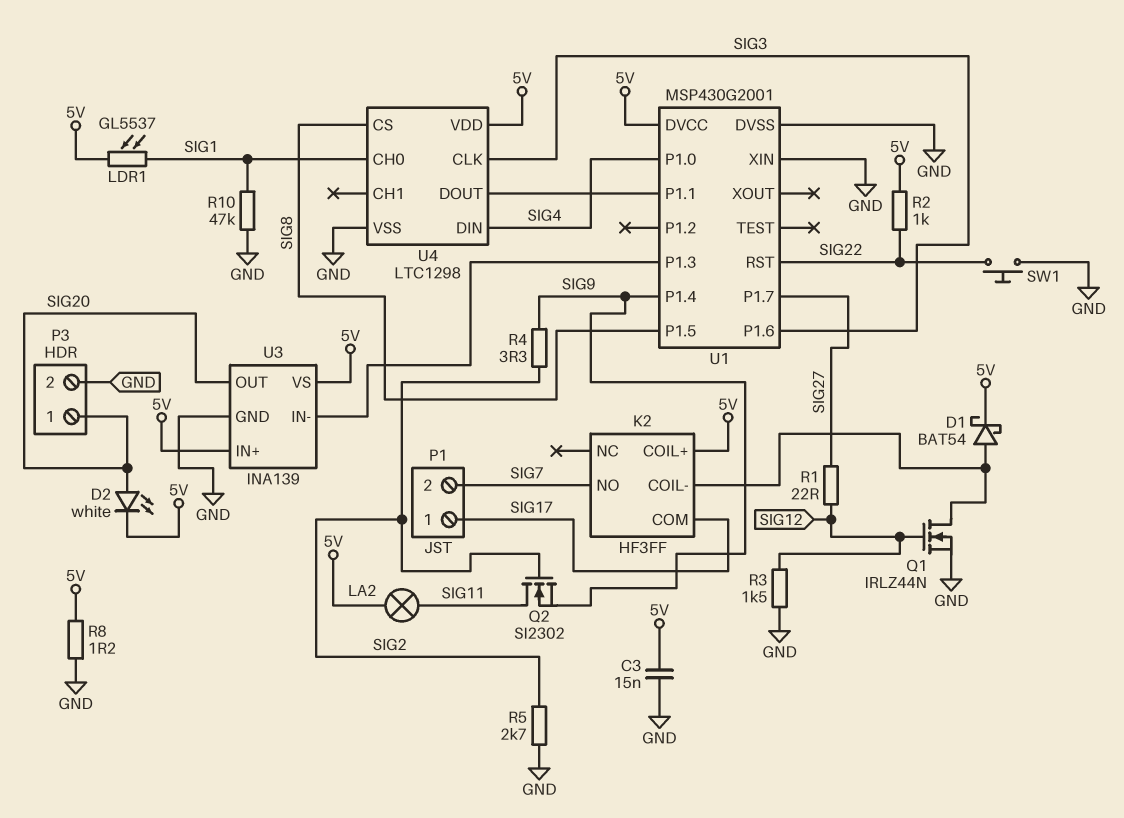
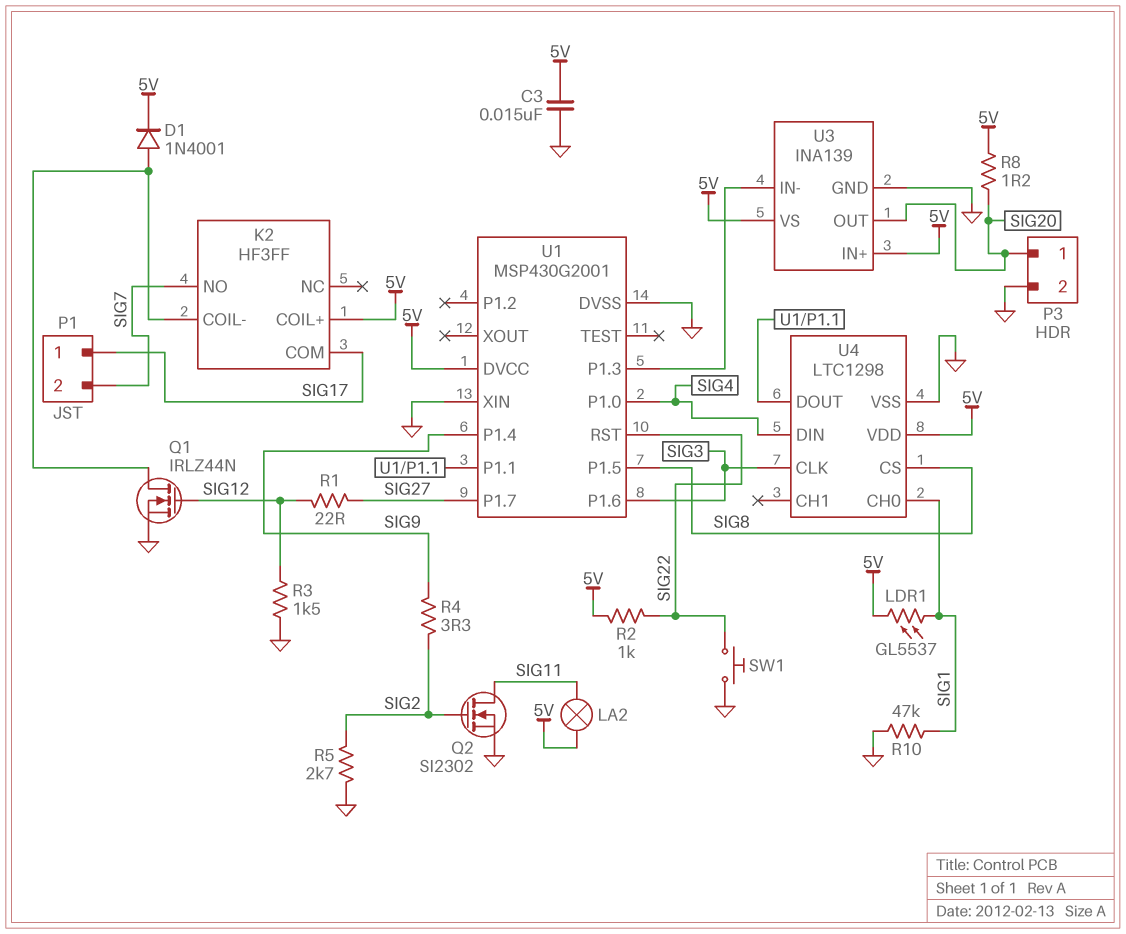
D1: schottky BAT54 (A K2/COIL-, K 5V) -> diode 1N4001 (A K2/COIL-, K 5V)
D2: LED white (A SIG20, K 5V) -> none
Q2: NMOS SI2302 (G SIG2, D SIG11, S SIG9) -> NMOS SI2302 (G SIG2, D SIG11, S GND)
R8: 1.2 (5V, GND) -> 1.2 (5V, SIG20)

